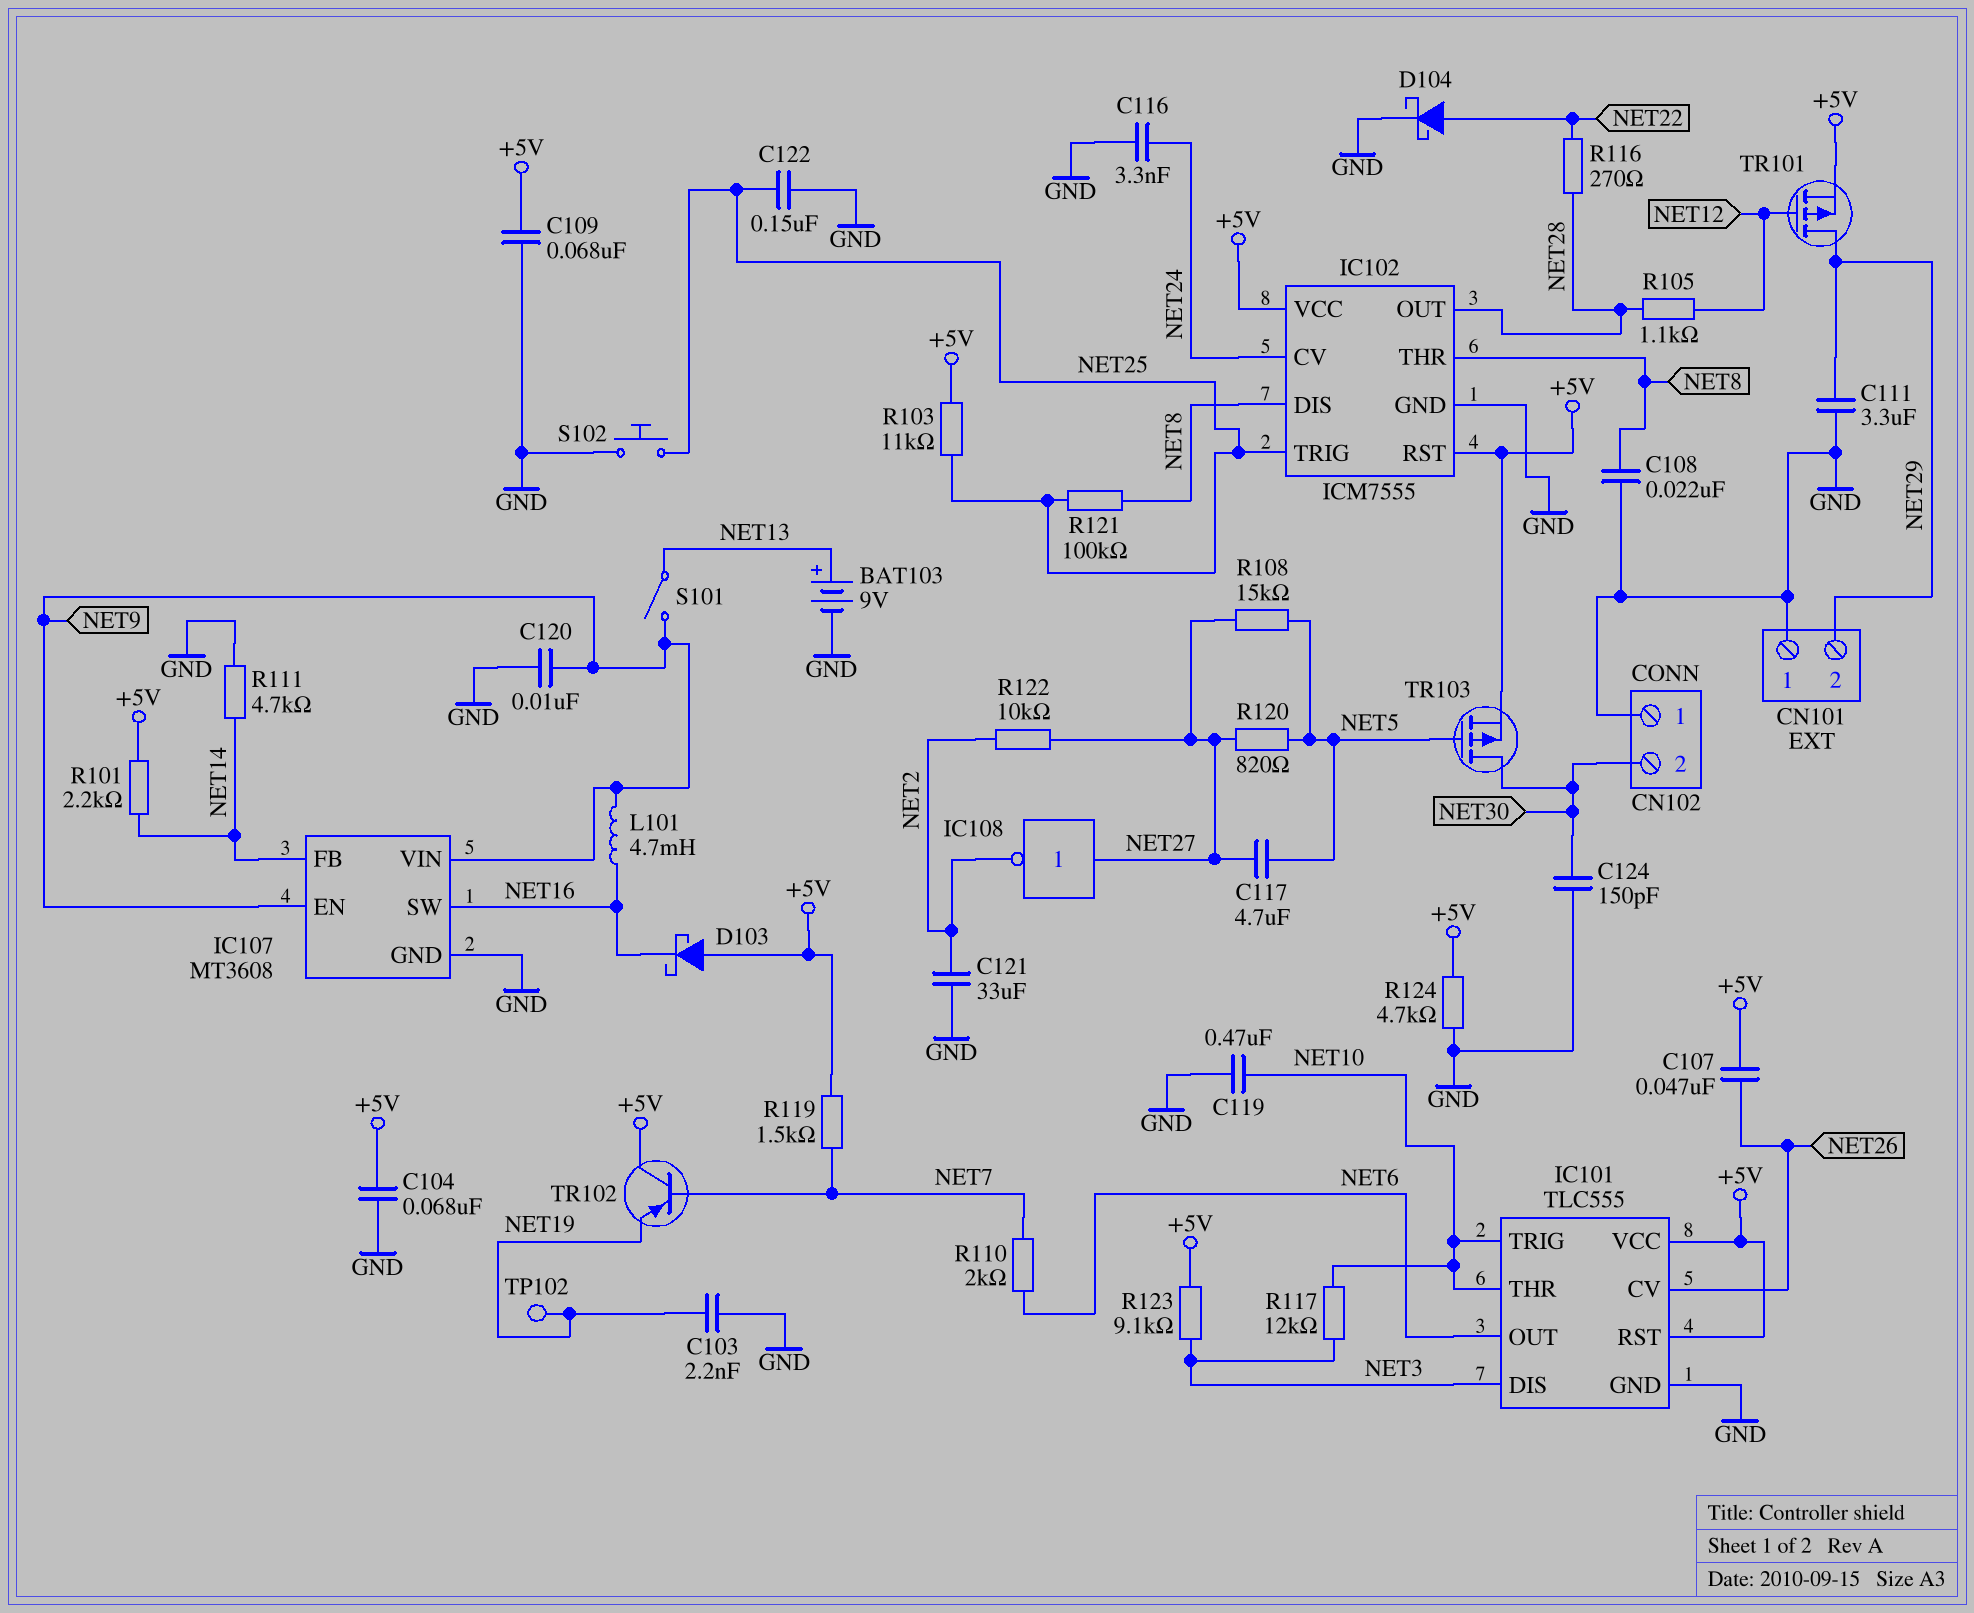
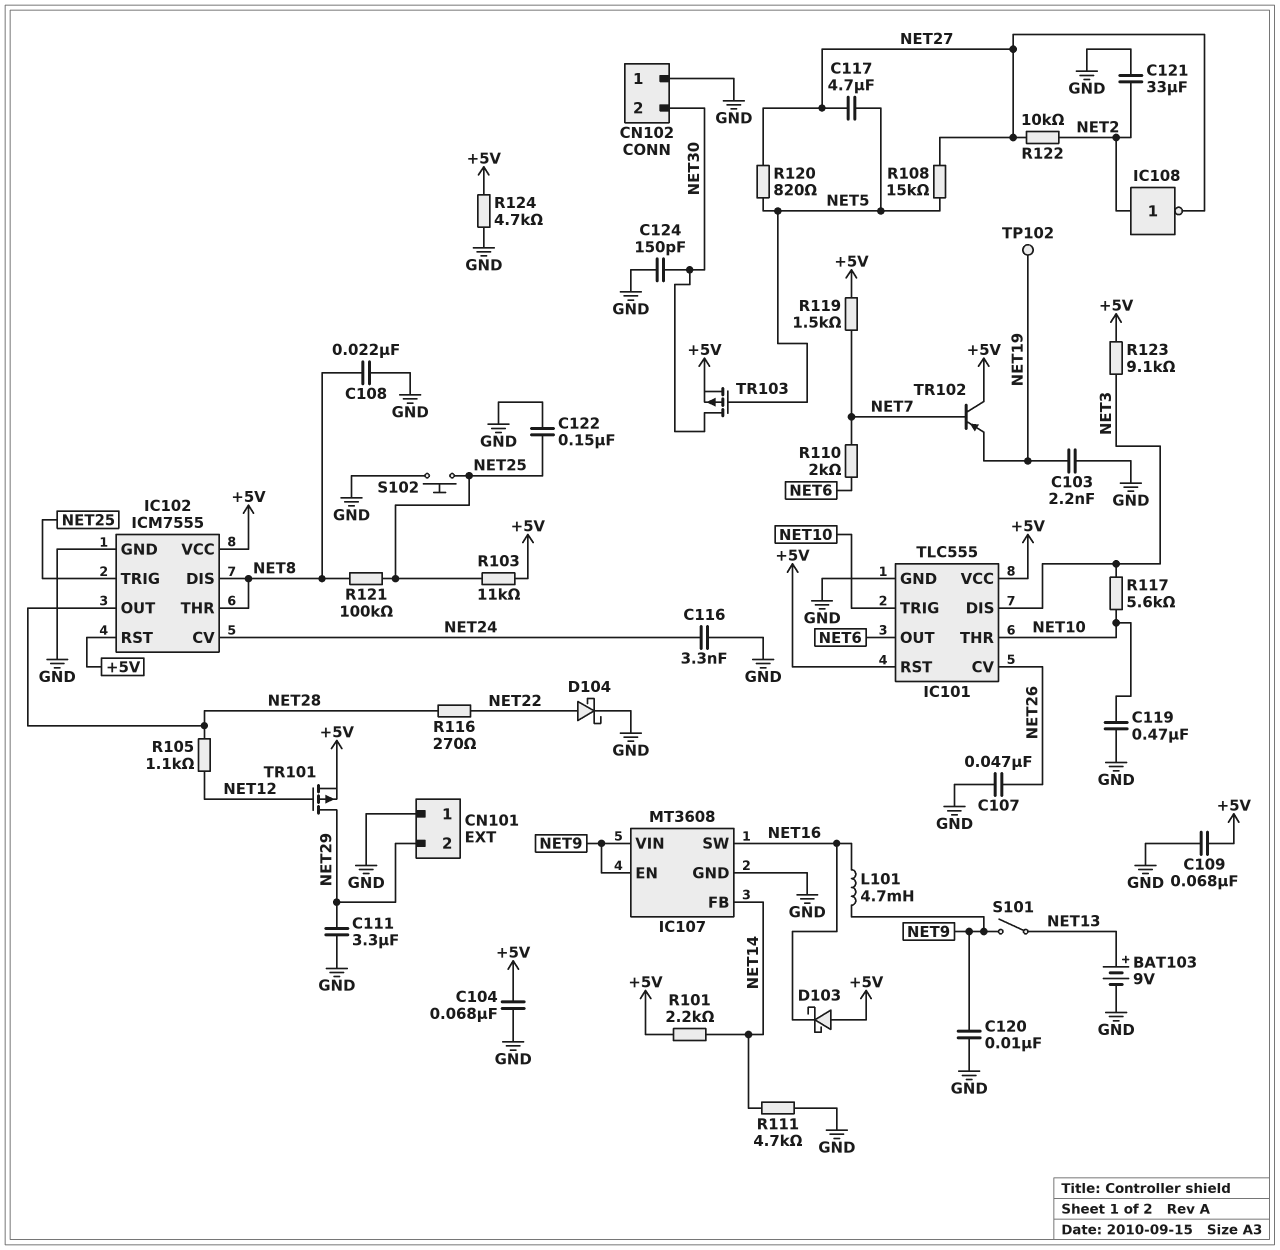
C107: 47nF (+5V, NET26) -> 47nF (GND, NET26)
IC108: NOT (in NET27, out NET2) -> NOT (in NET2, out NET27)
R117: 12k (NET3, NET10) -> 5.6k (NET3, NET10)

